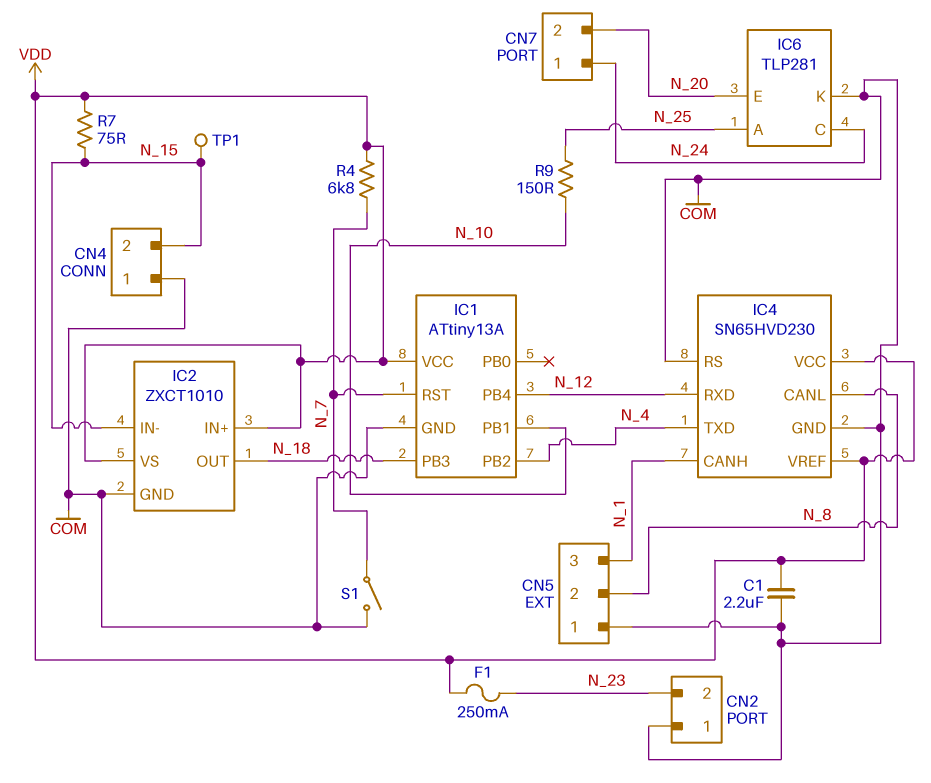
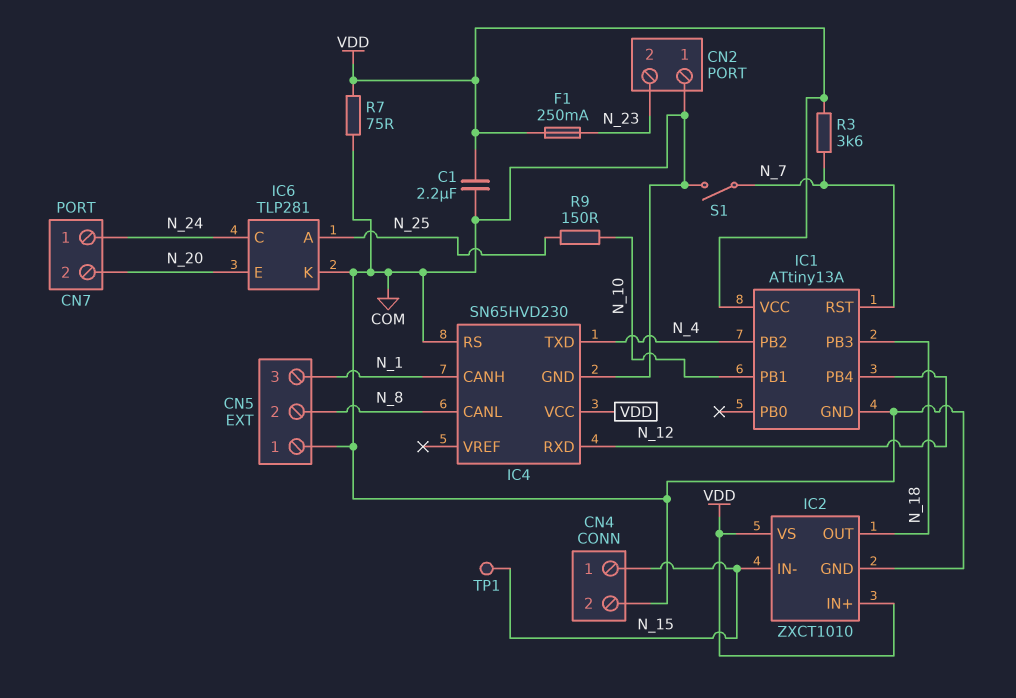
CN4 pin 1: COM -> N_15
CN4 pin 2: N_15 -> COM
IC4 pin VREF: VDD -> none
R3: none -> 3.6k (N_7, VDD)
R4: 6.8k (N_7, VDD) -> none
R7: 75 (N_15, VDD) -> 75 (COM, VDD)

